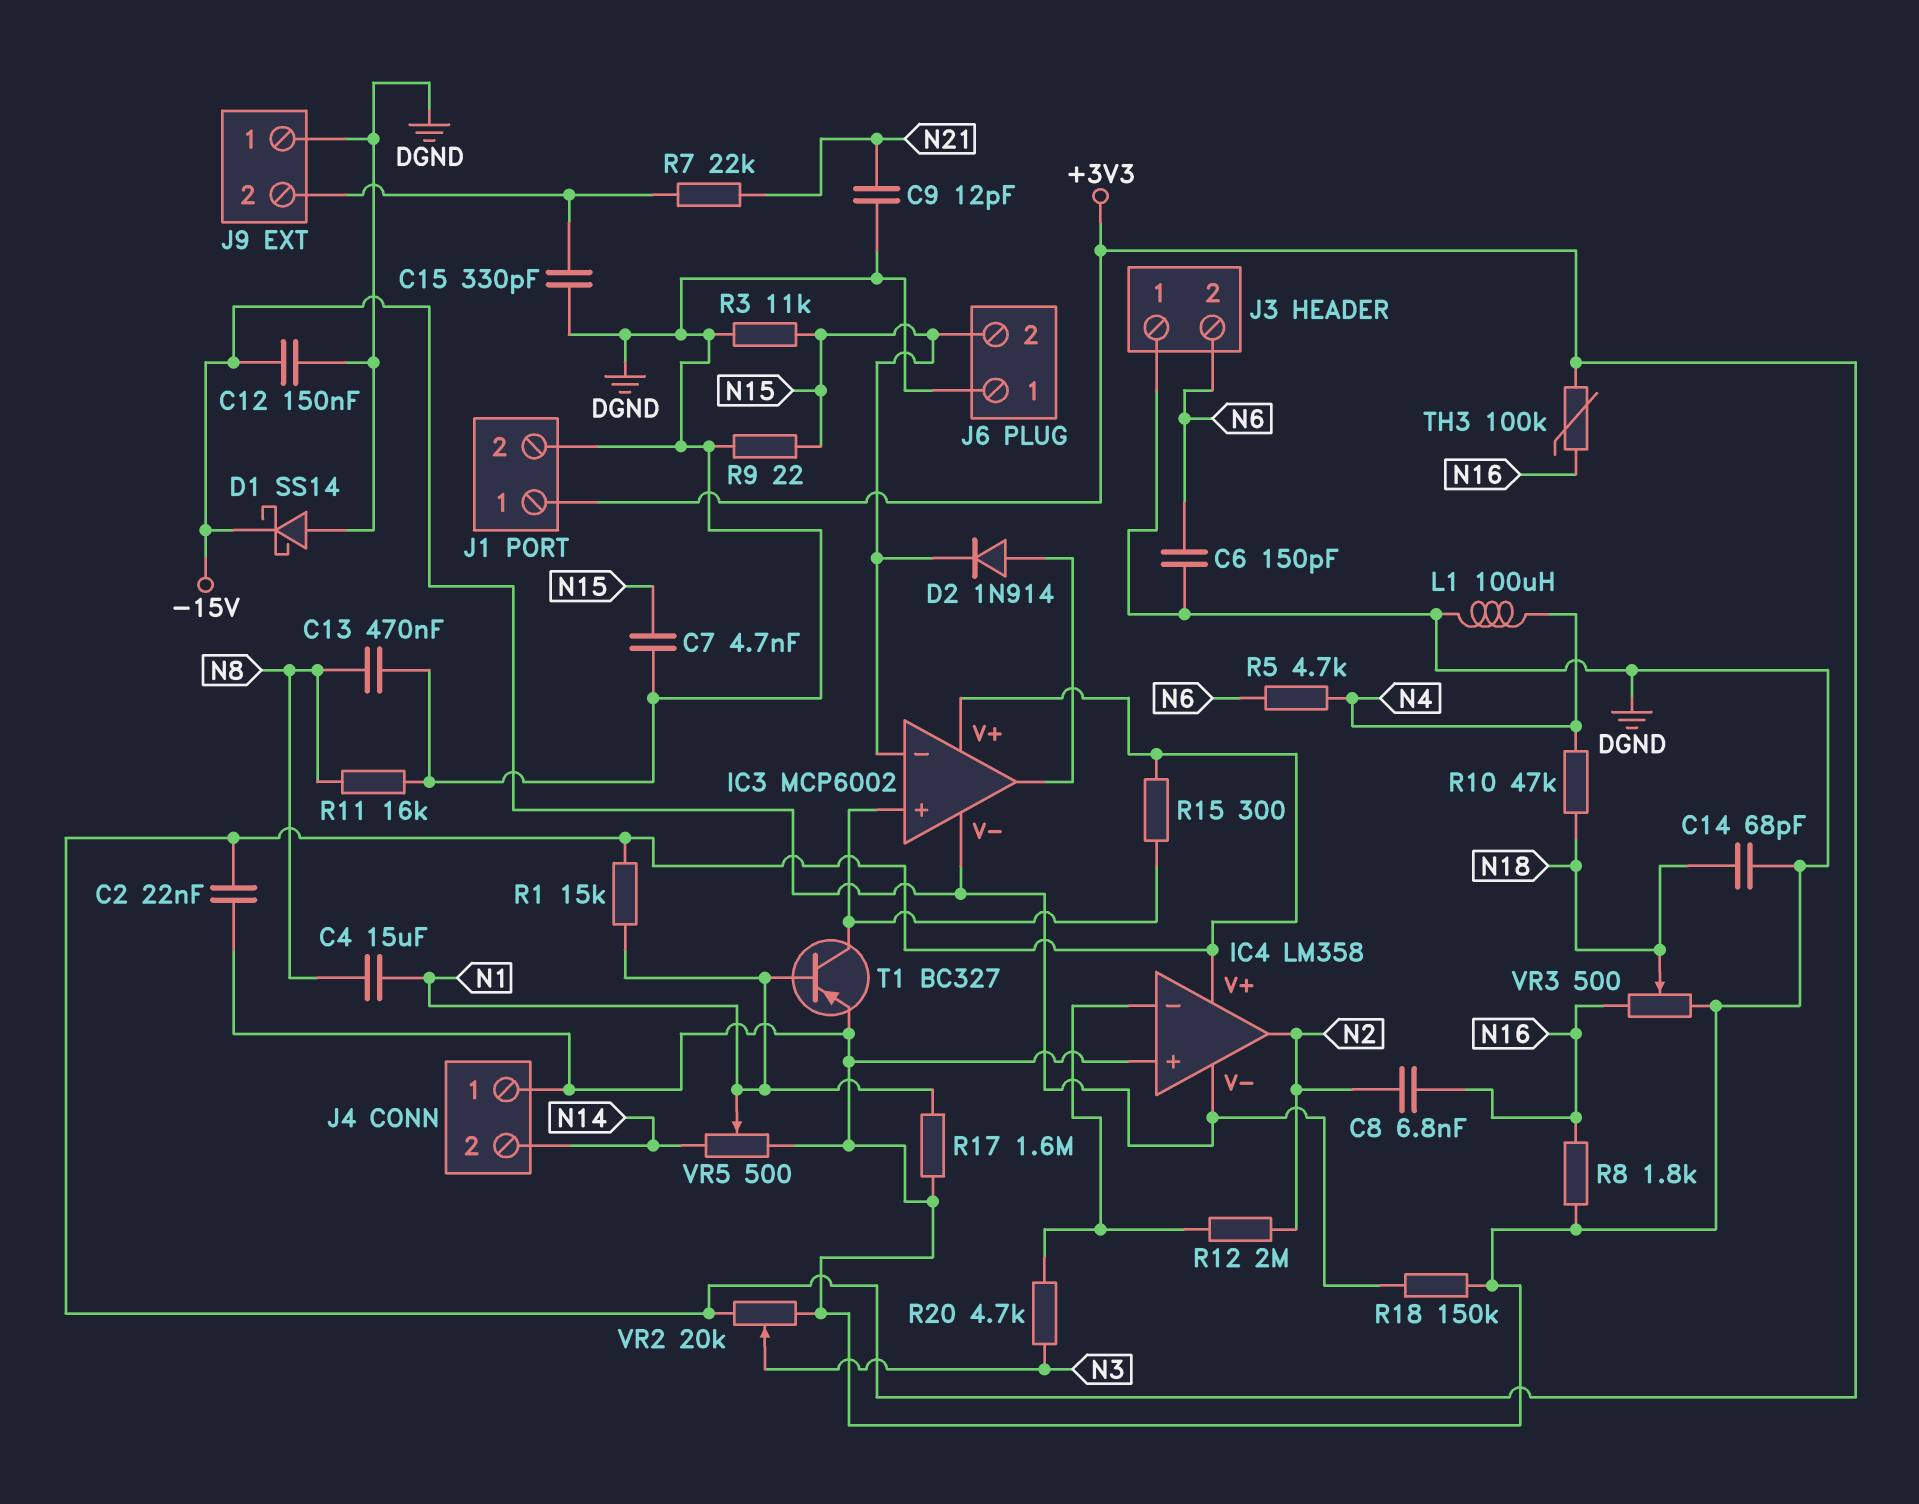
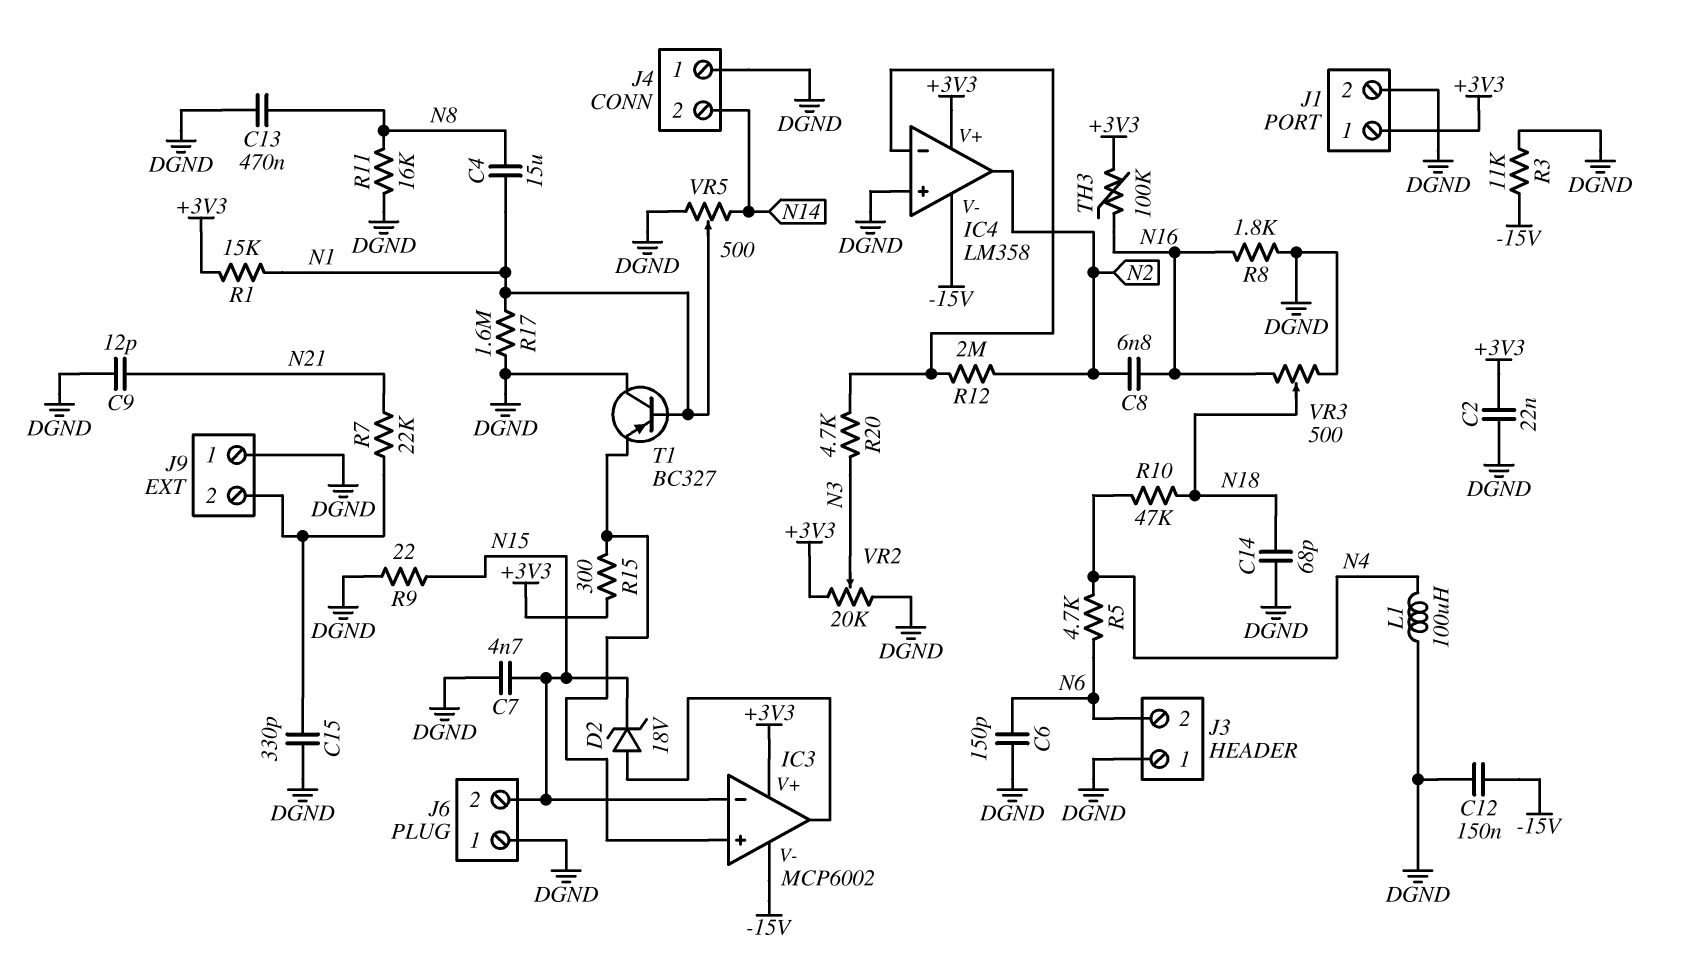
D1: schottky SS14 (A DGND, K -15V) -> none
D2: diode 1N914 (A IC3/out, K N15) -> zener 18V (A IC3/out, K N15)
R3: 11k (DGND, N15) -> 11k (-15V, DGND)
R18: 150k (-15V, DGND) -> none
T1: PNP BC327 (B N1, C IC3/in+, E DGND) -> PNP BC327 (B N1, C DGND, E IC3/in+)

